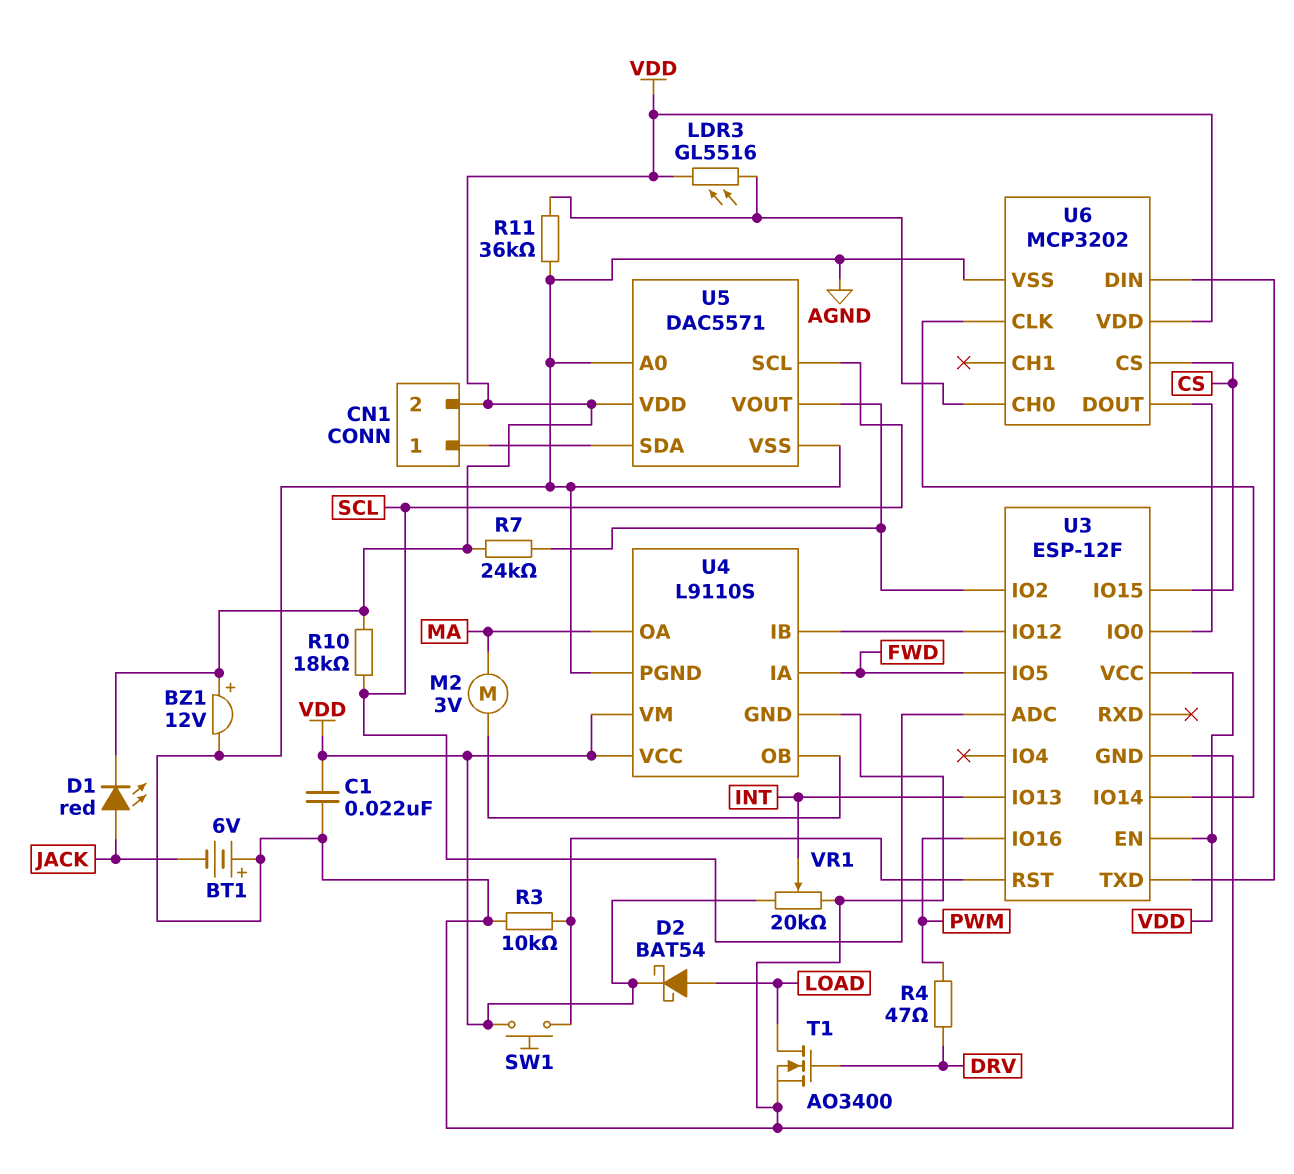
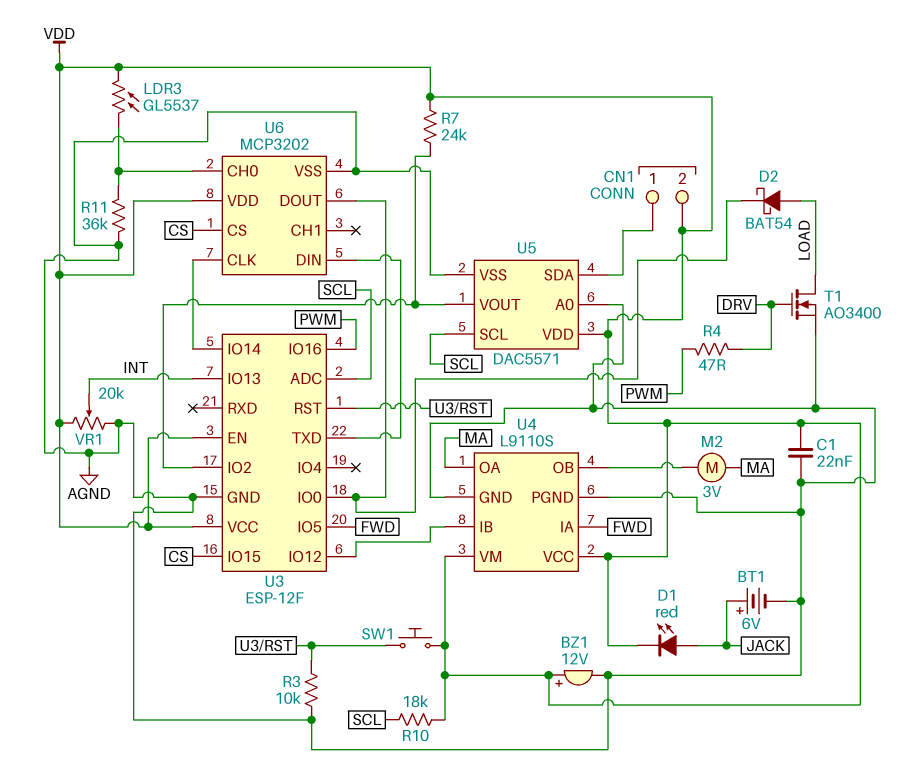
BT1: 6V (plus AGND, minus JACK) -> 6V (plus JACK, minus AGND)
D2: schottky BAT54 (A LOAD, K VDD) -> schottky BAT54 (A LOAD, K U3/IO0)
LDR3: GL5516 (U6/CH0, VDD) -> GL5537 (U6/CH0, VDD)

